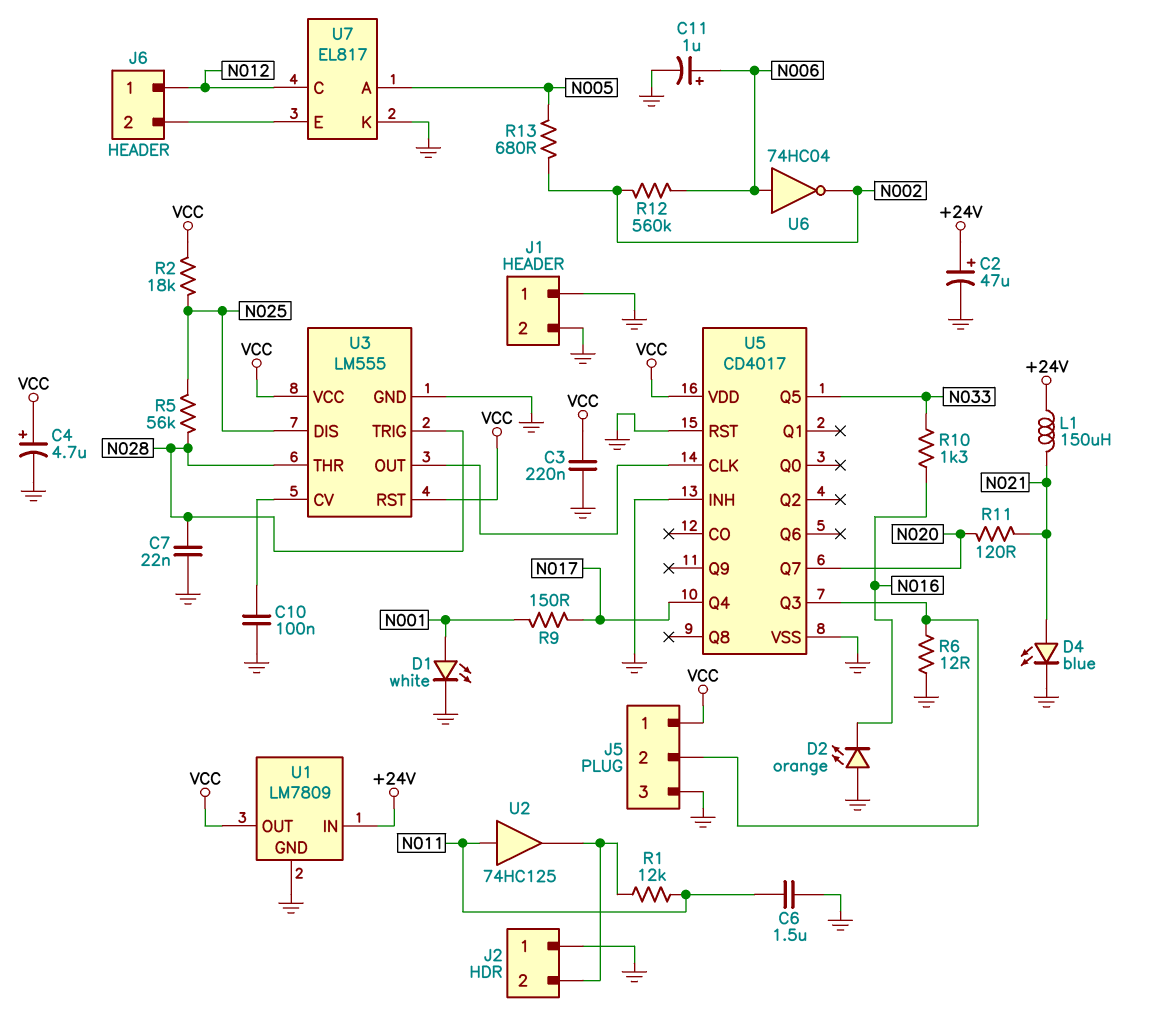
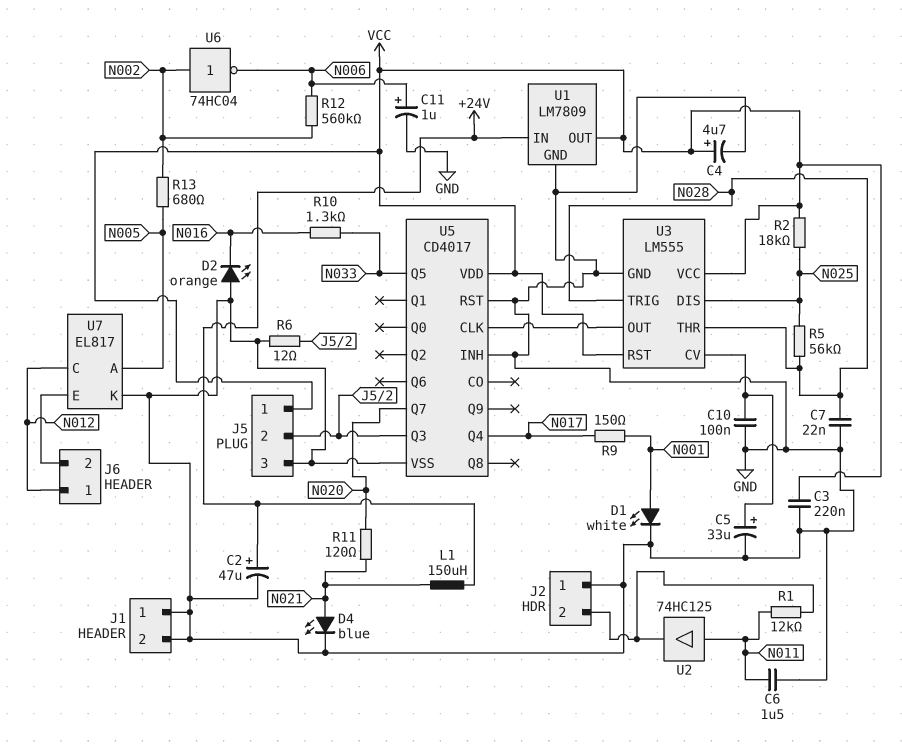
C5: none -> 33uF (plus U3/CV, minus GND)
U6: NOT 74HC04 (in N006, out N002) -> NOT 74HC04 (in N002, out N006)

